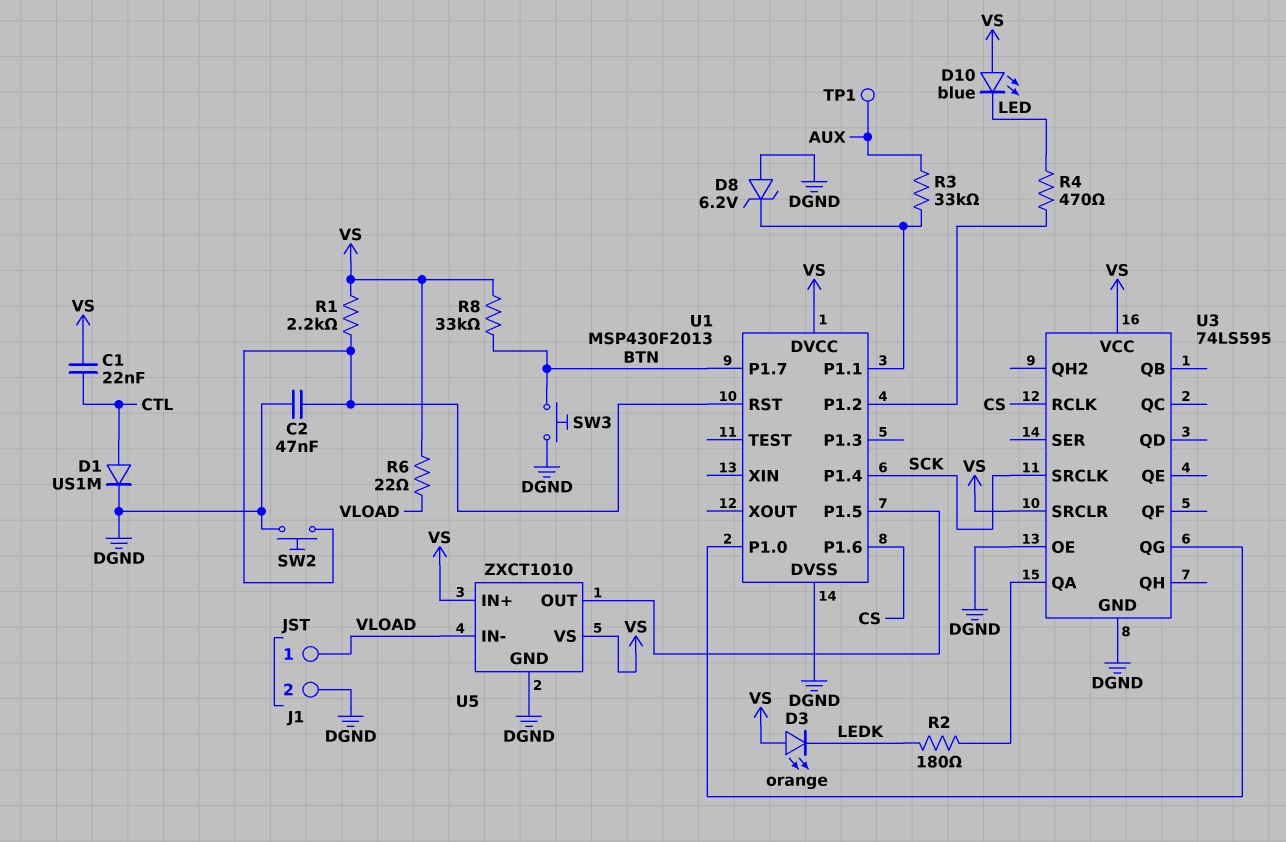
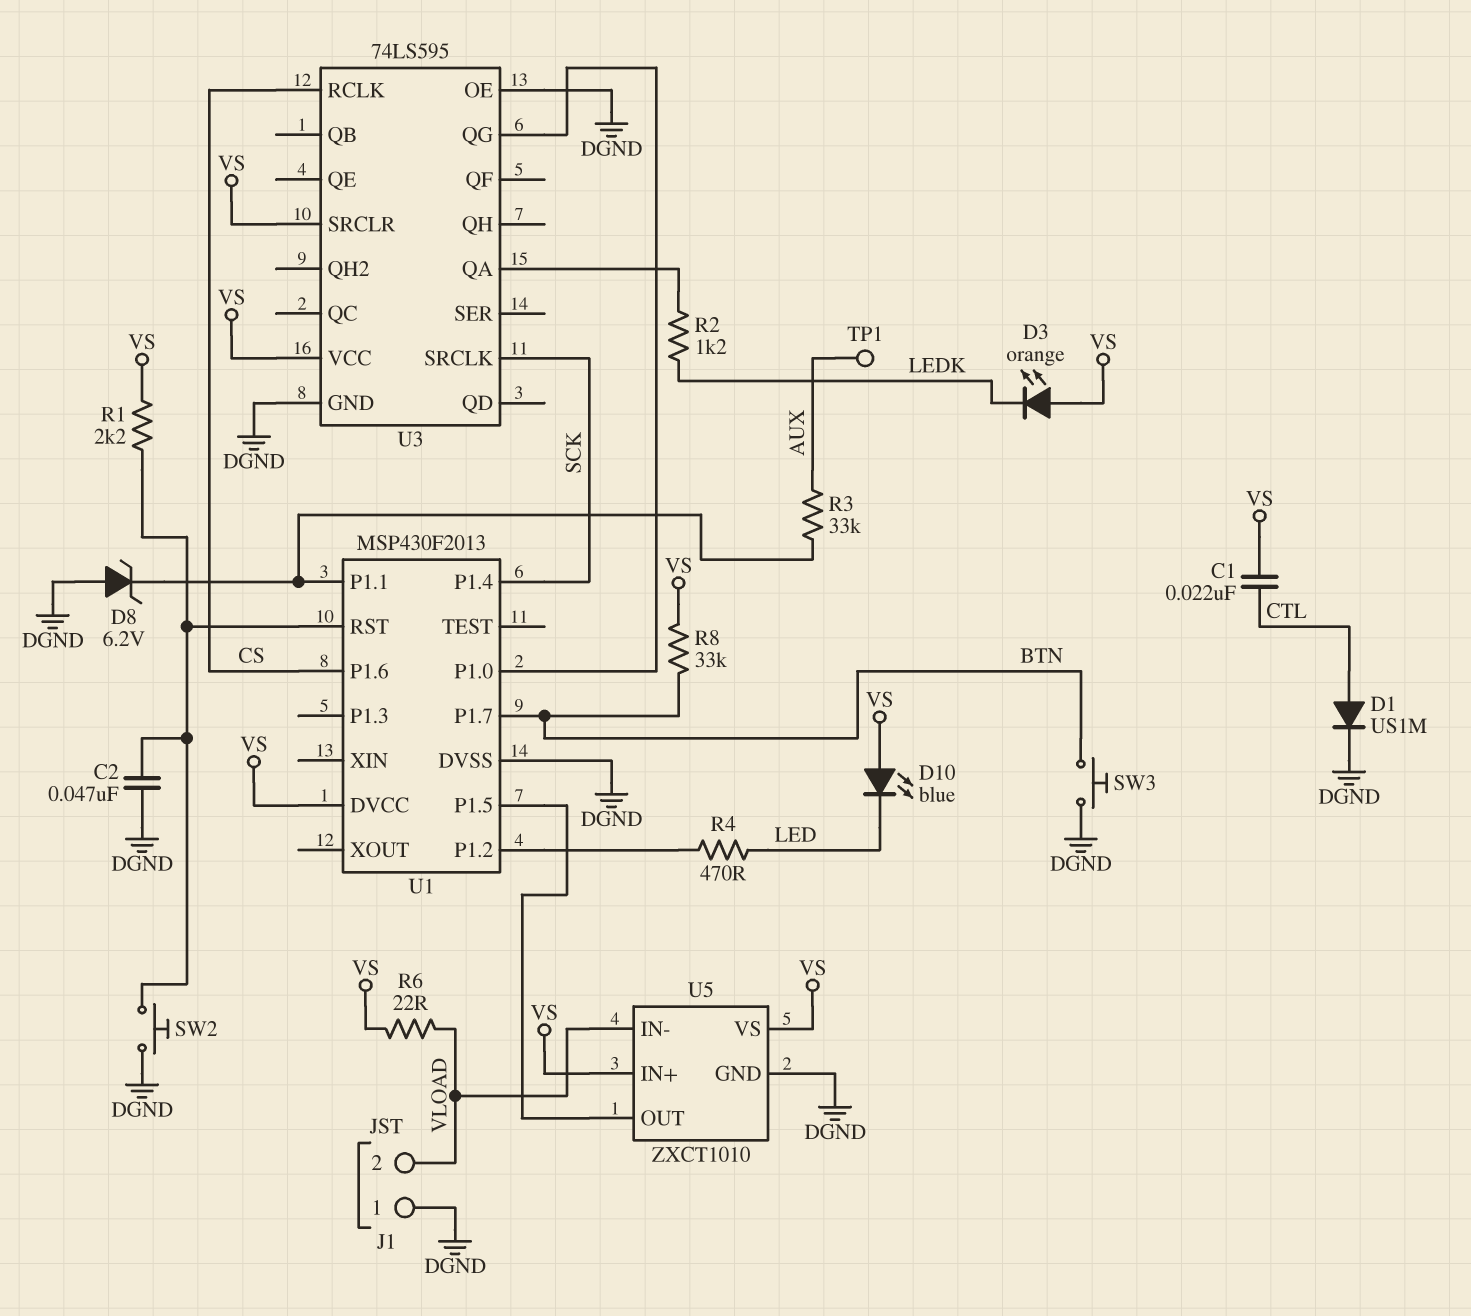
J1 pin 1: VLOAD -> DGND
J1 pin 2: DGND -> VLOAD
R2: 180 (LEDK, U3/QA) -> 1.2k (LEDK, U3/QA)

